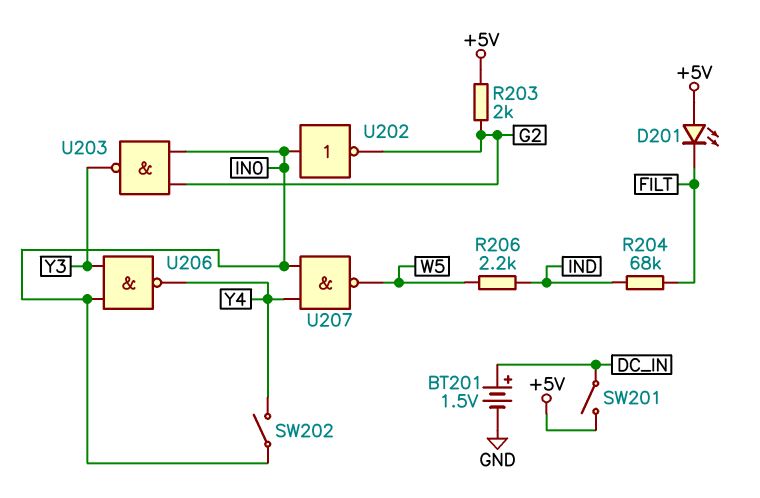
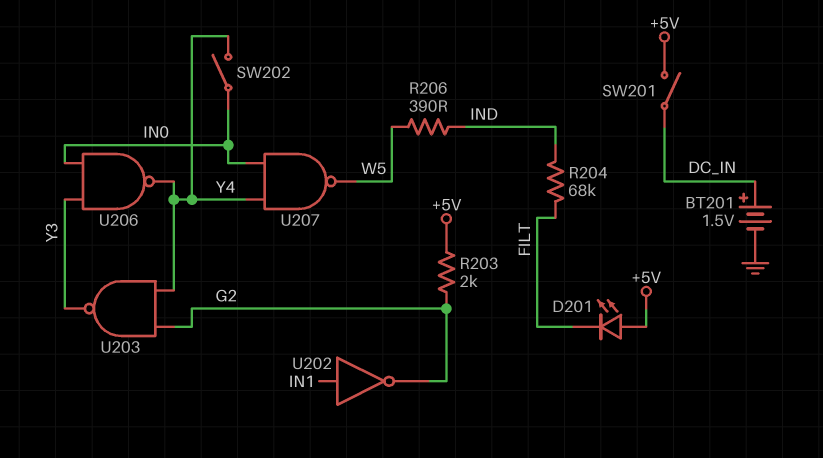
R206: 2.2k (IND, W5) -> 390 (IND, W5)
U202: NOT (in IN0, out G2) -> NOT (in IN1, out G2)
U203: NAND (in G2, in IN0, out Y3) -> NAND (in G2, in Y4, out Y3)

